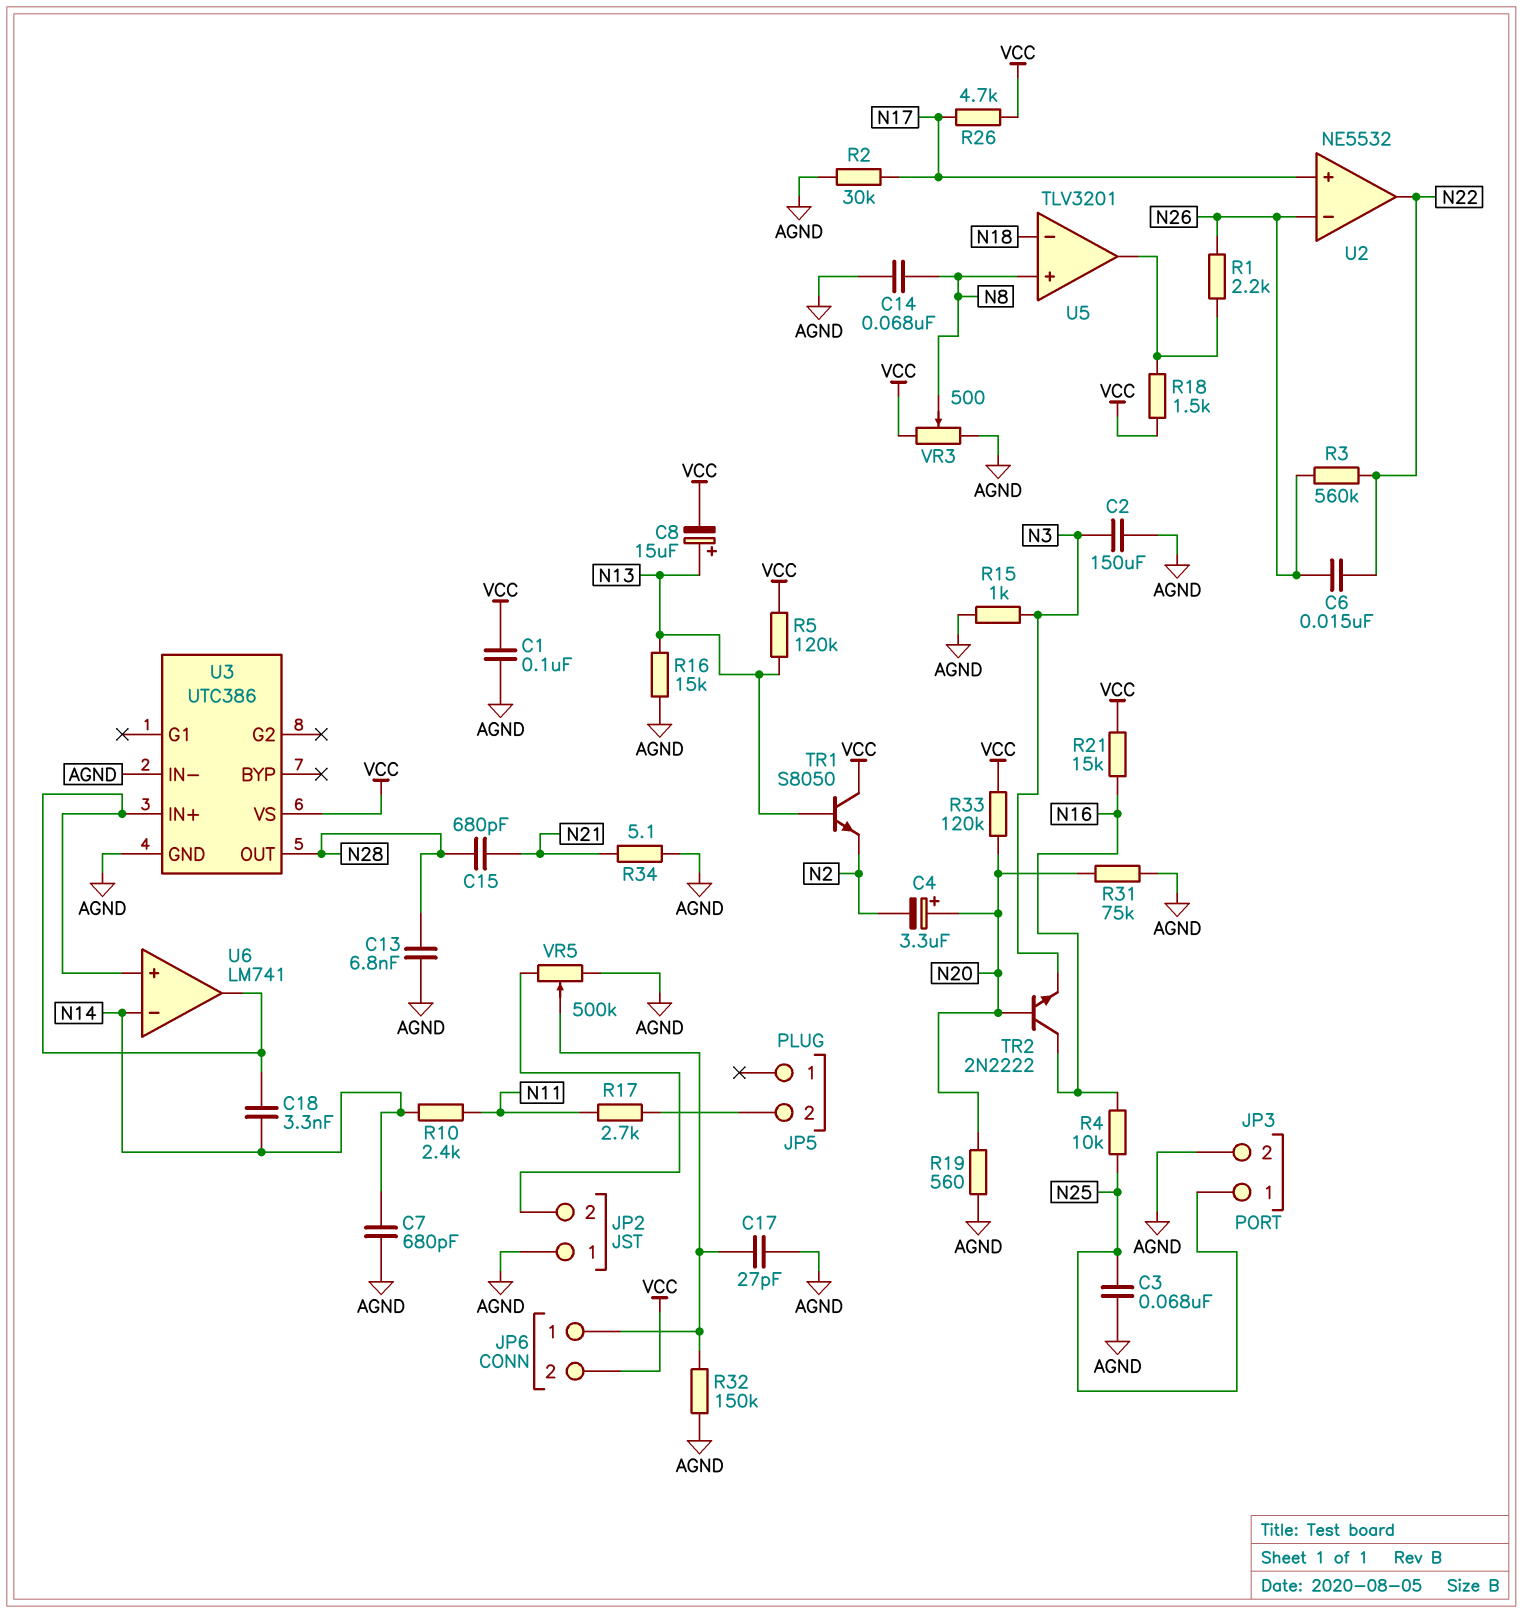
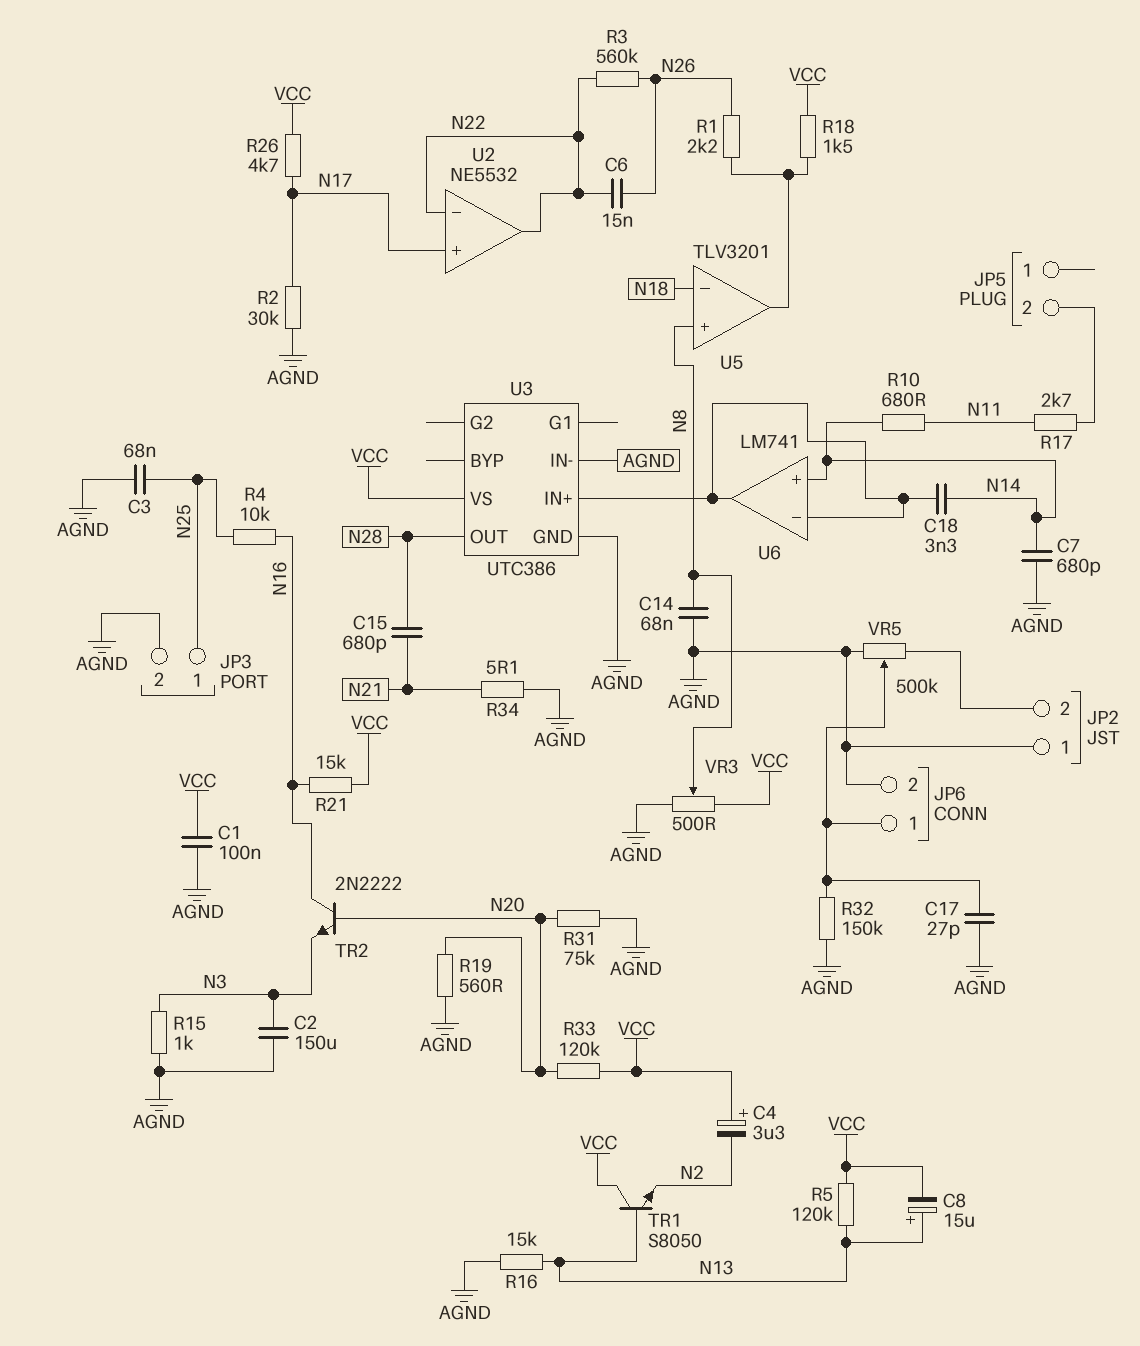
C4: 3.3uF (plus N20, minus N2) -> 3.3uF (plus VCC, minus N2)
C13: 6.8nF (AGND, N28) -> none
JP6 pin 2: VCC -> AGND
R10: 2.4k (N11, N14) -> 680 (N11, N14)
U2 pin in-: N26 -> N22
U6 pin in+: U3/IN+ -> N14
U6 pin in-: N14 -> U3/IN+

